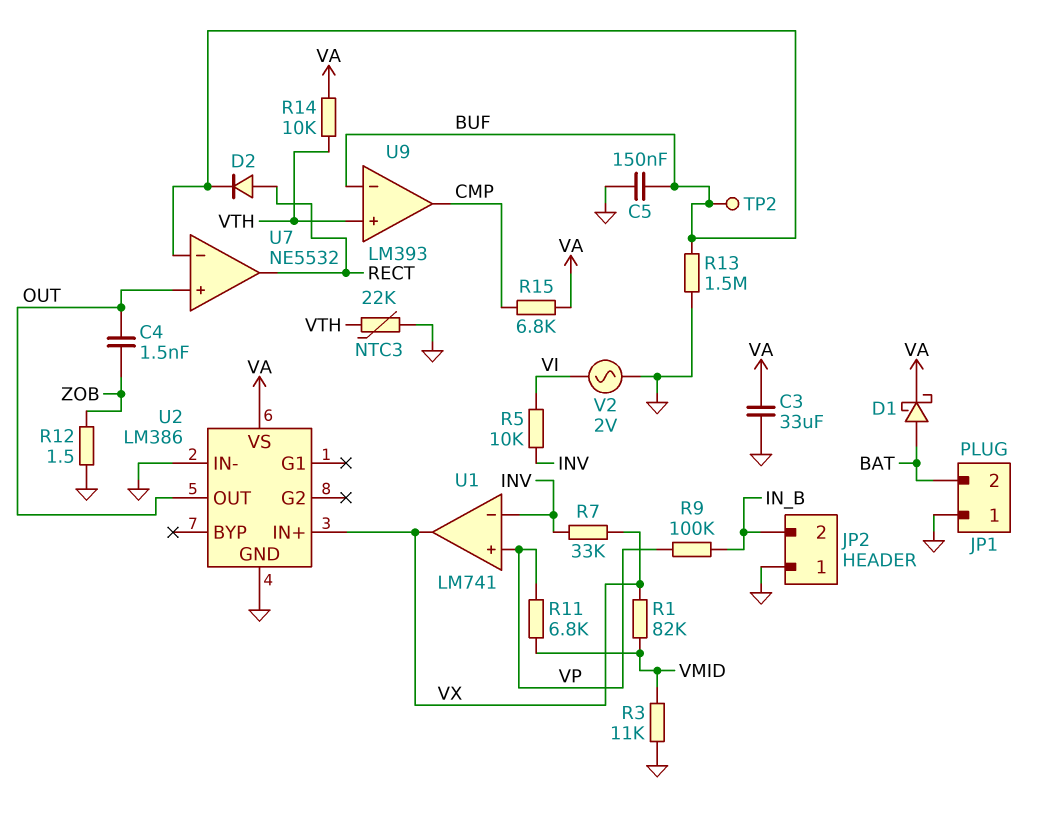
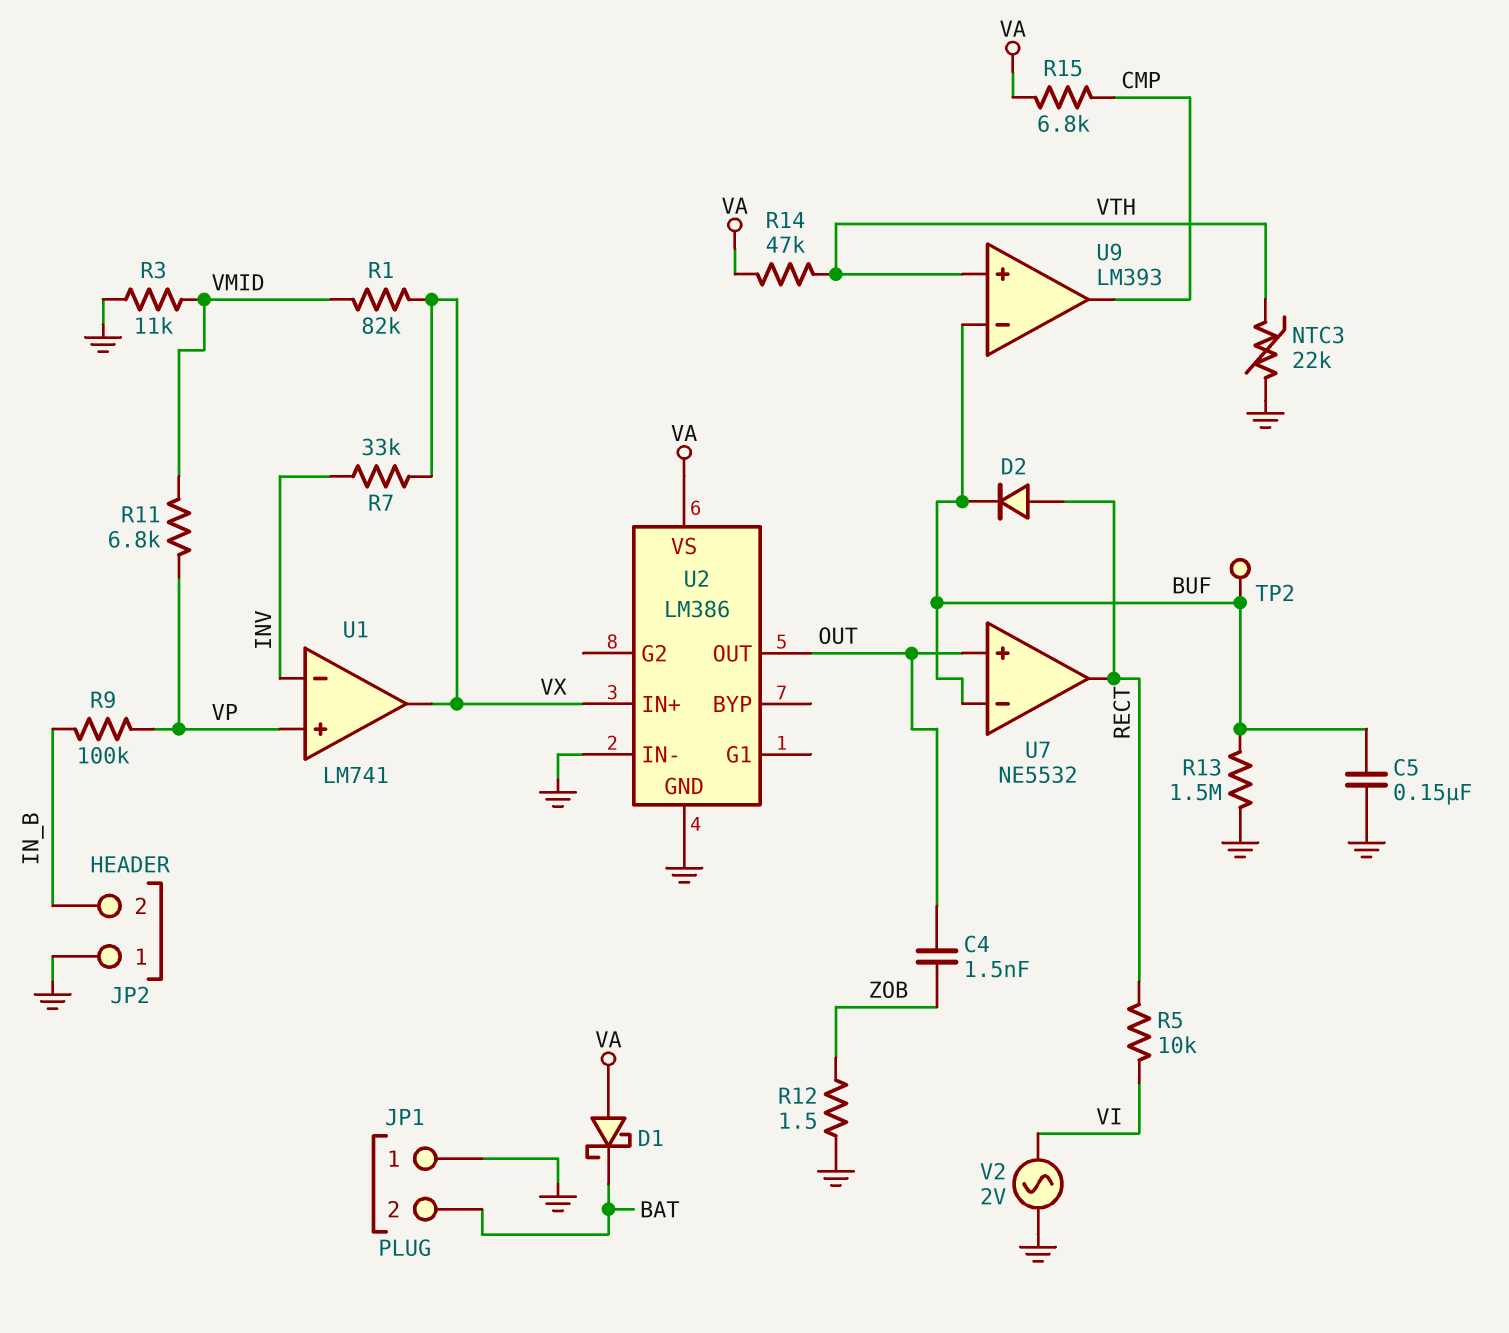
C3: 33uF (GND, VA) -> none
D1: schottky (A BAT, K VA) -> schottky (A VA, K BAT)
R5: 10k (INV, VI) -> 10k (RECT, VI)
R14: 10k (VA, VTH) -> 47k (VA, VTH)

